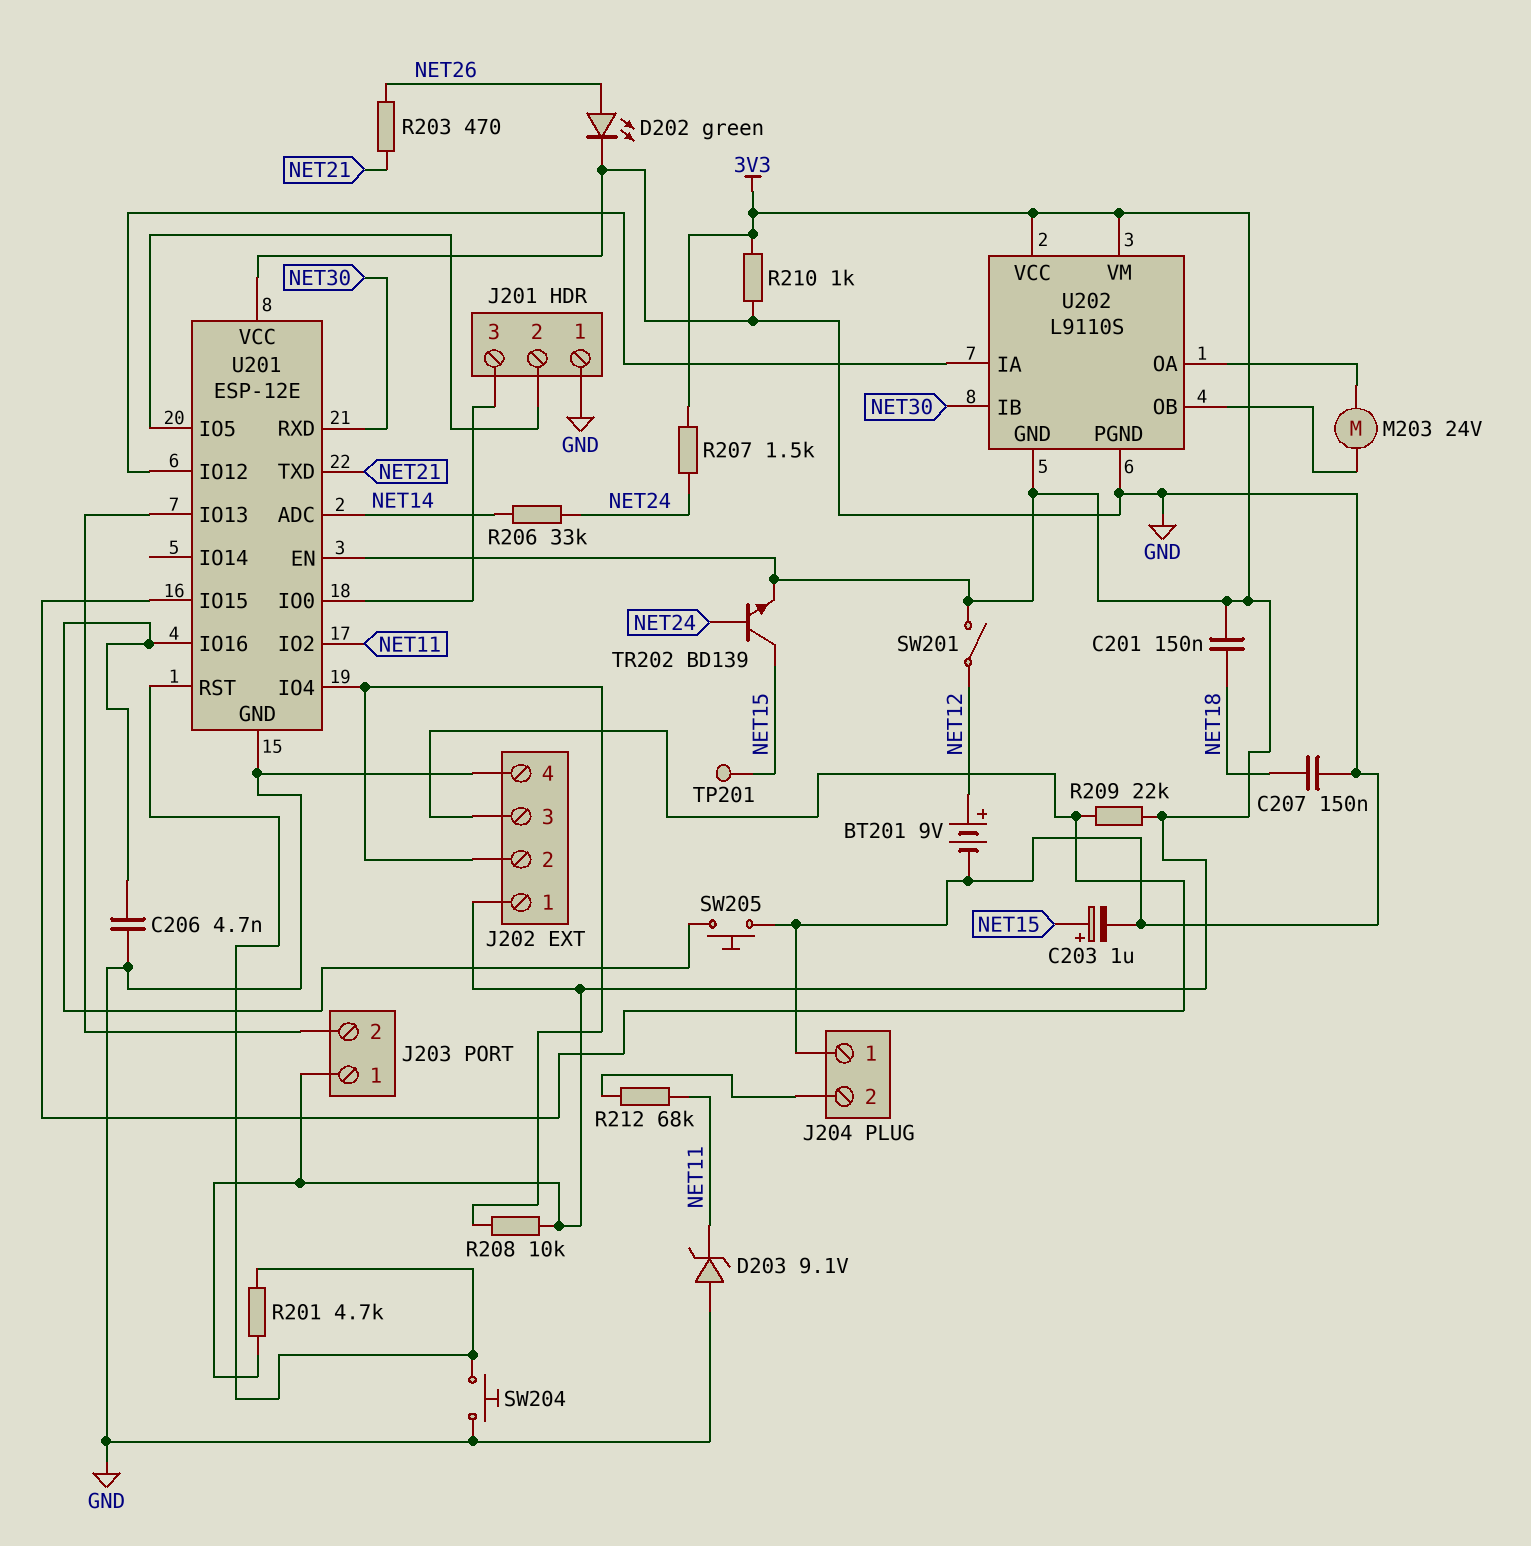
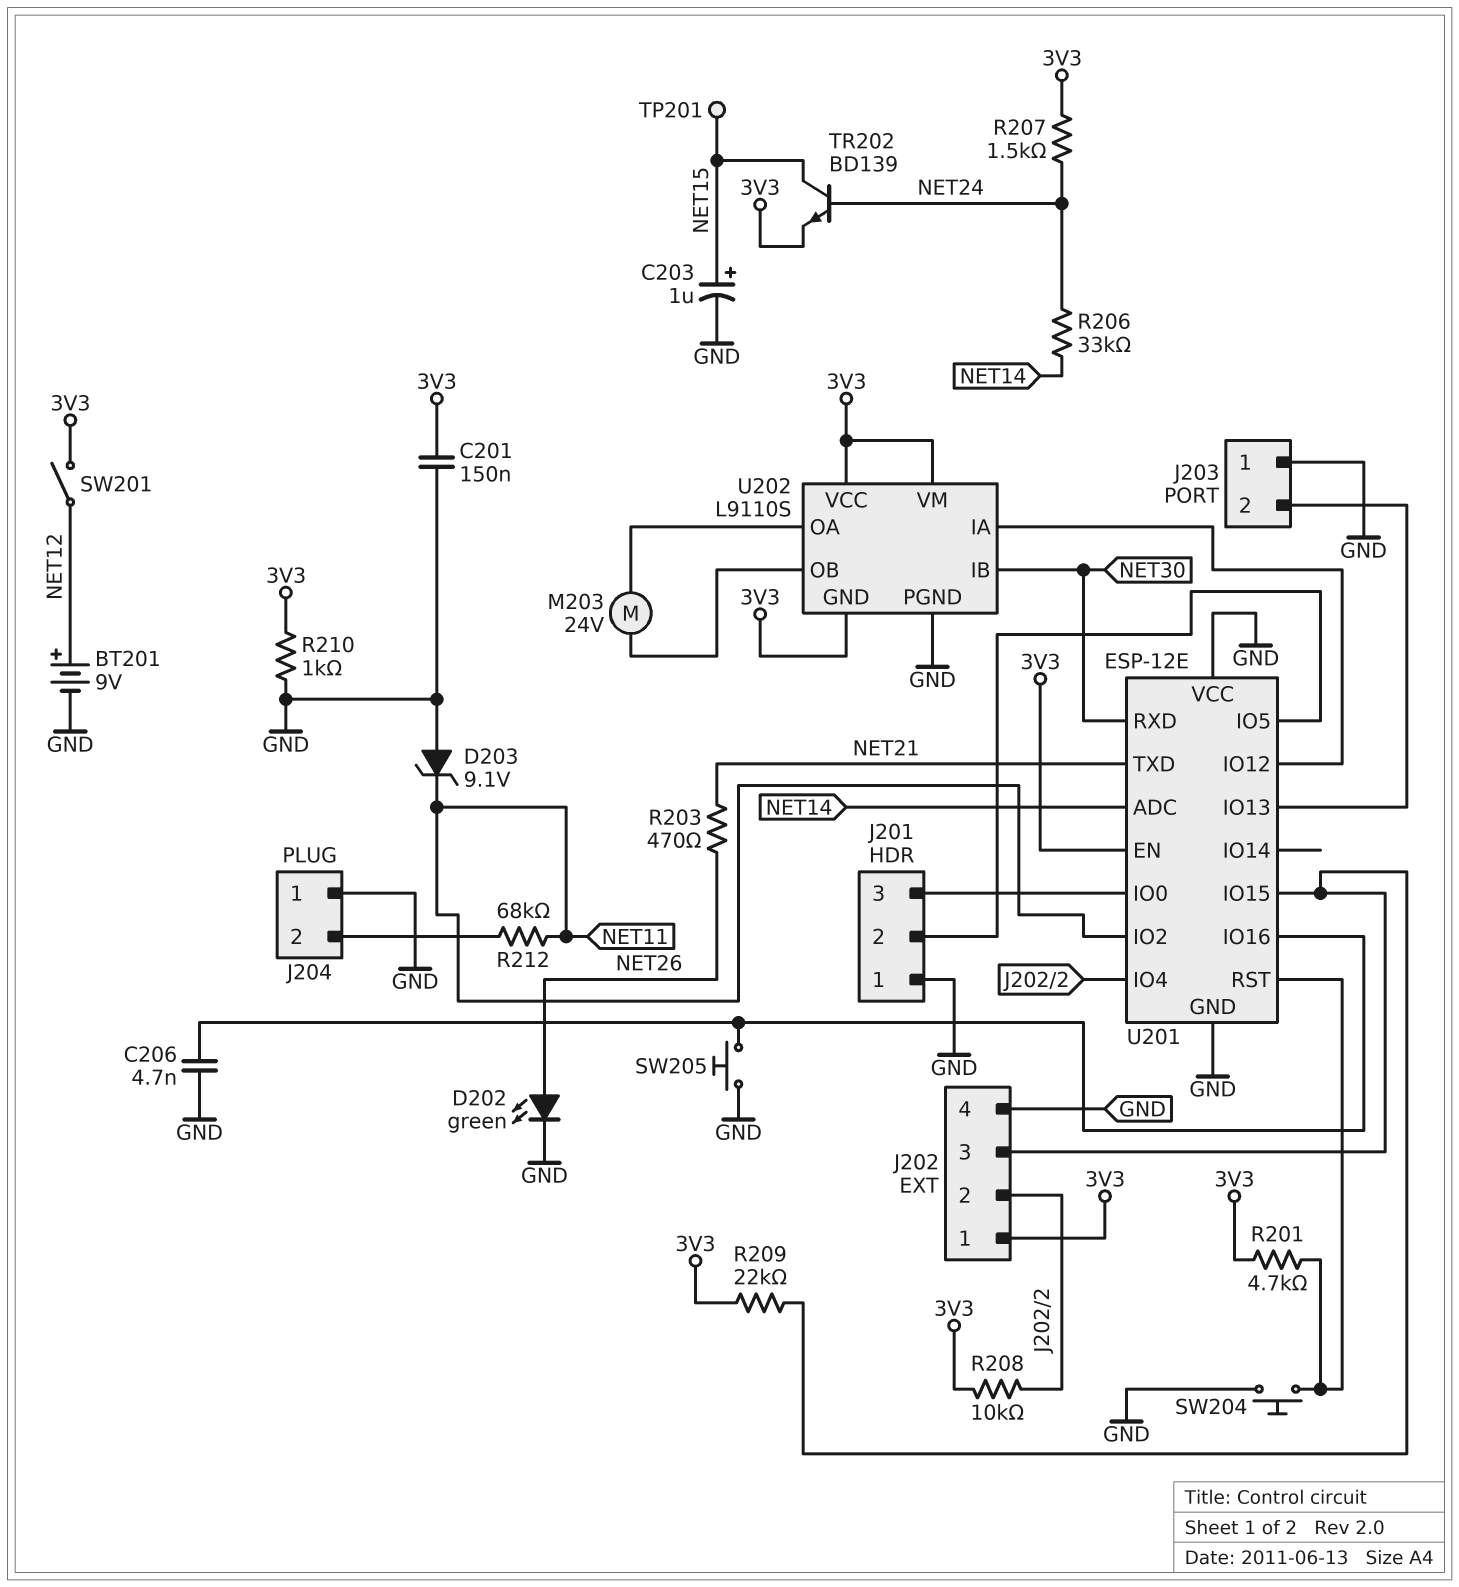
C201: 150nF (3V3, NET18) -> 150nF (3V3, GND)
C207: 150nF (GND, NET18) -> none
J203 pin 1: 3V3 -> GND

